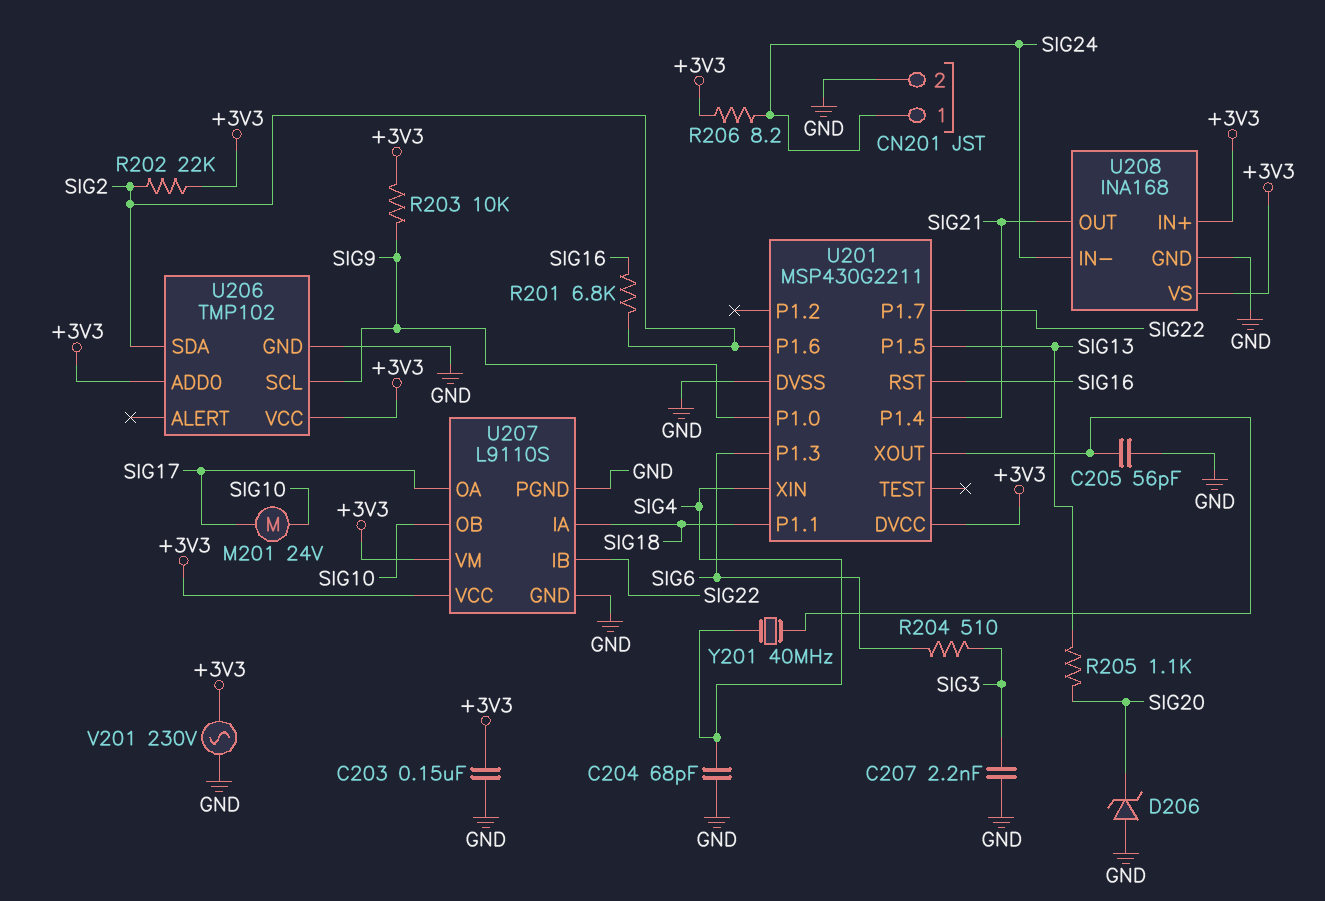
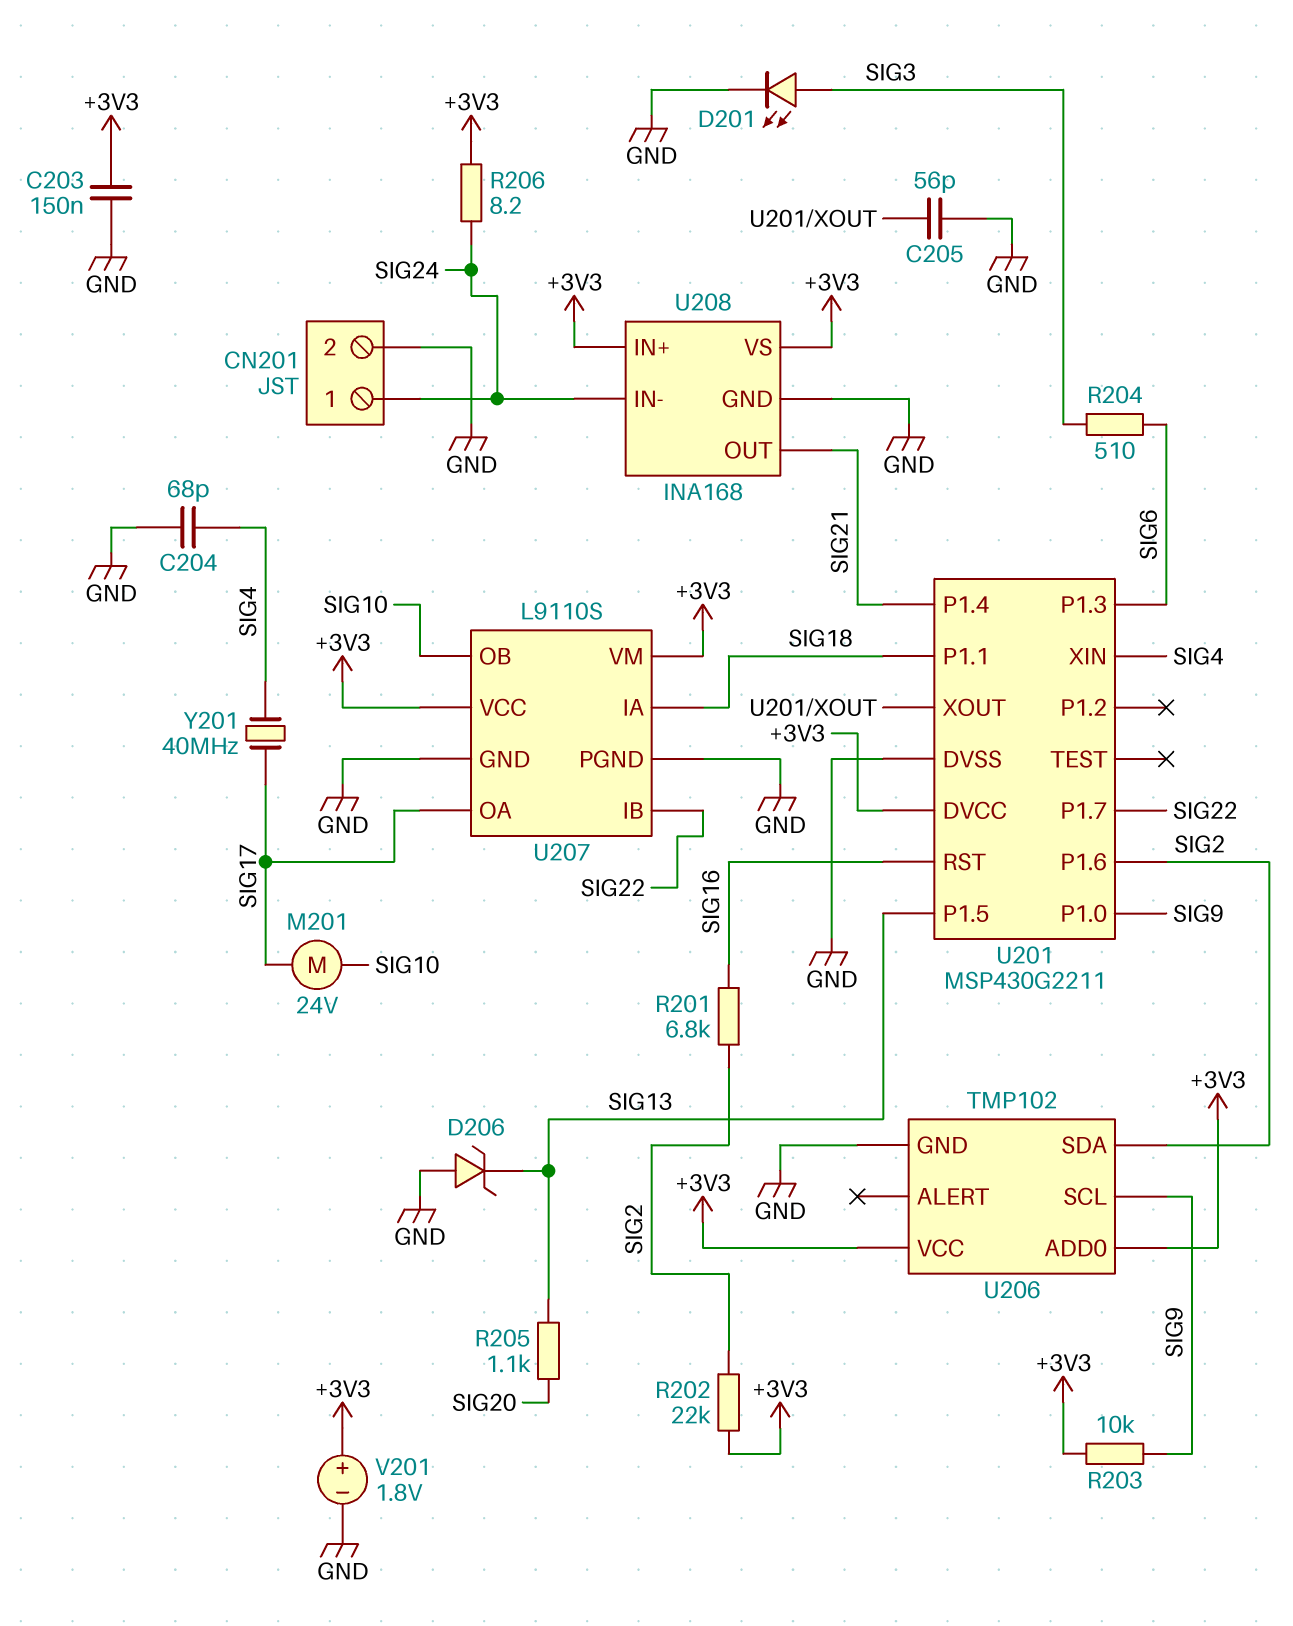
C207: 2.2nF (GND, SIG3) -> none
D201: none -> LED (A SIG3, K GND)
D206: zener (A GND, K SIG20) -> zener (A GND, K SIG13)
V201: AC 230V (+3V3, GND) -> 1.8V (plus +3V3, minus GND)
Y201: 40MHz (SIG4, U201/XOUT) -> 40MHz (SIG4, SIG17)

